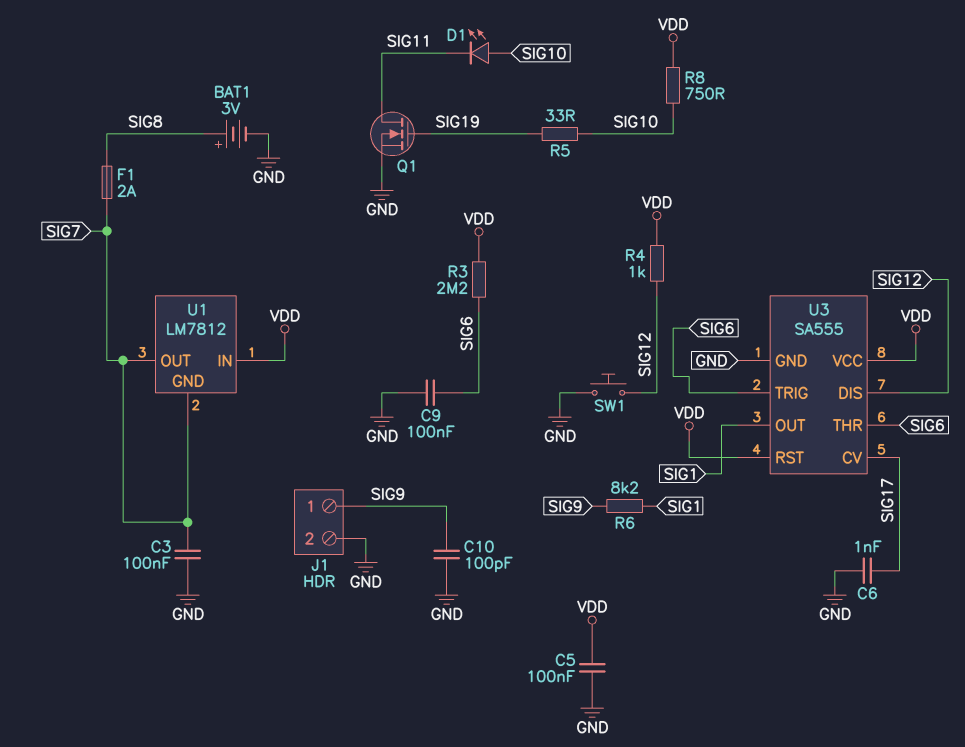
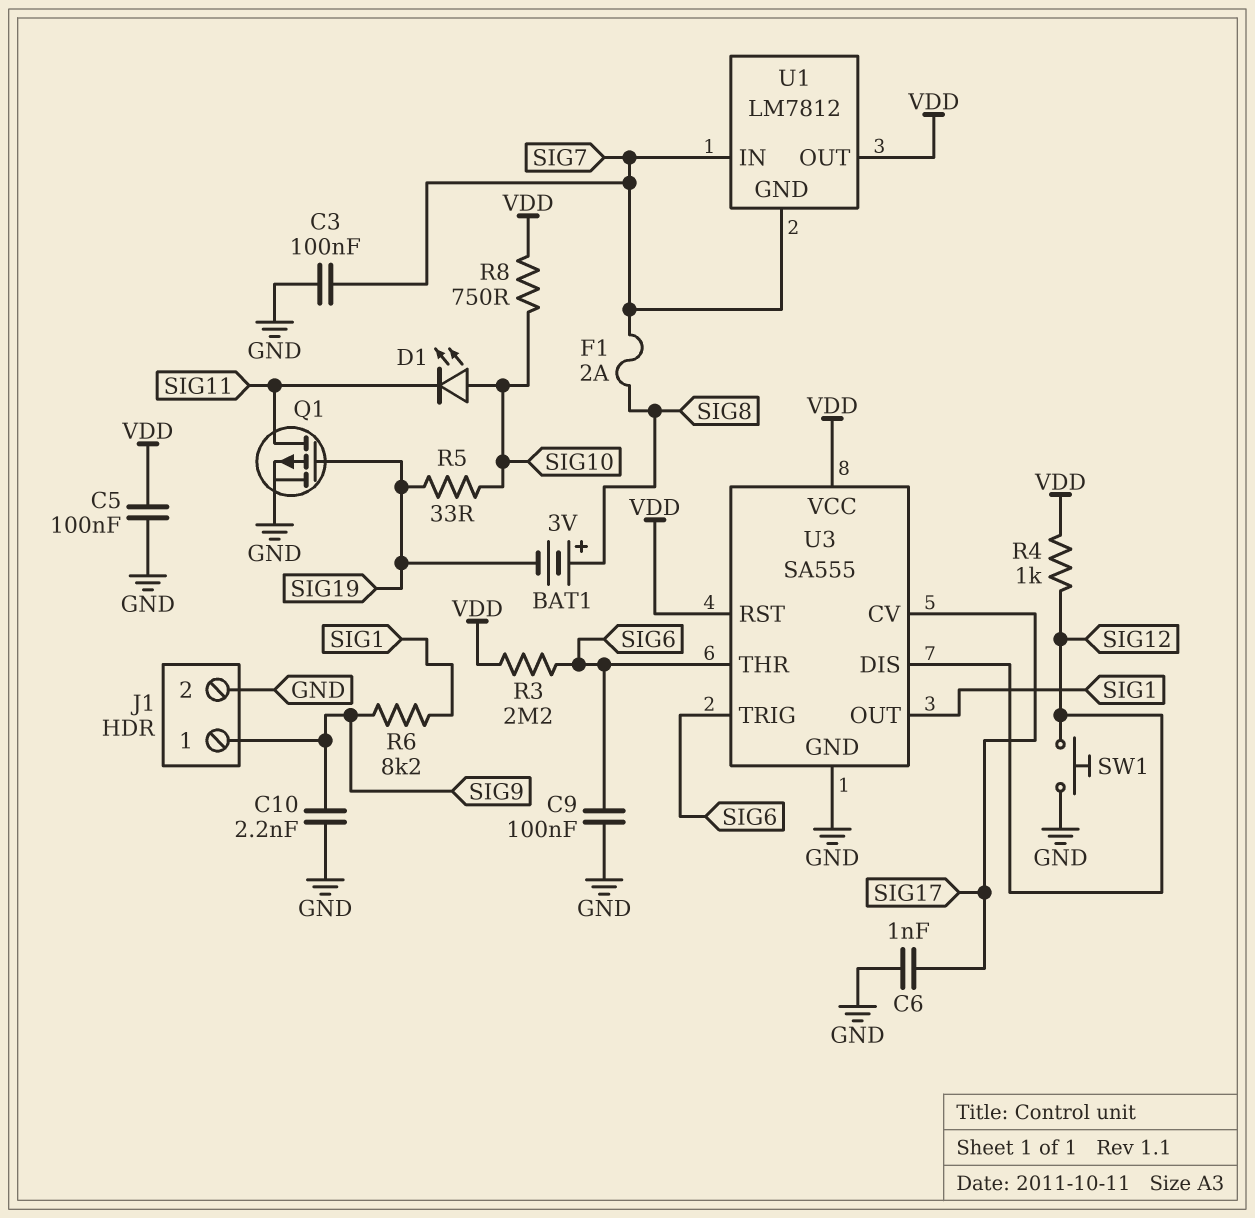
BAT1: 3V (plus SIG8, minus GND) -> 3V (plus SIG8, minus SIG19)
C10: 100pF (GND, SIG9) -> 2.2nF (GND, SIG9)
Q1: NMOS (G SIG19, D SIG11, S GND) -> PMOS (G SIG19, D SIG11, S GND)
U1 pin IN: VDD -> SIG7
U1 pin OUT: SIG7 -> VDD

